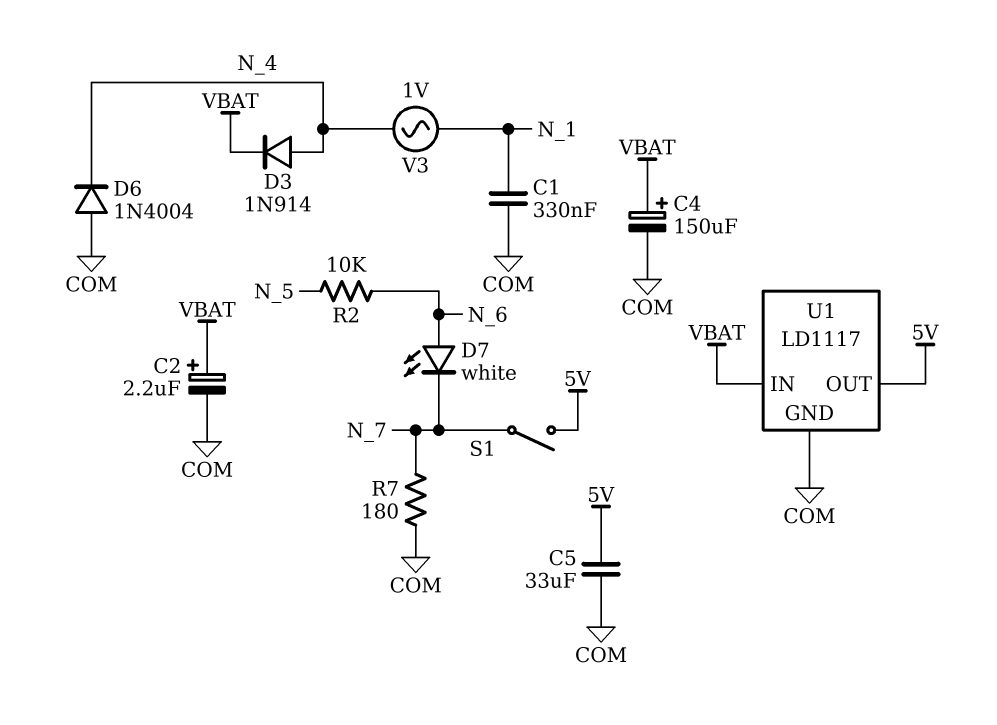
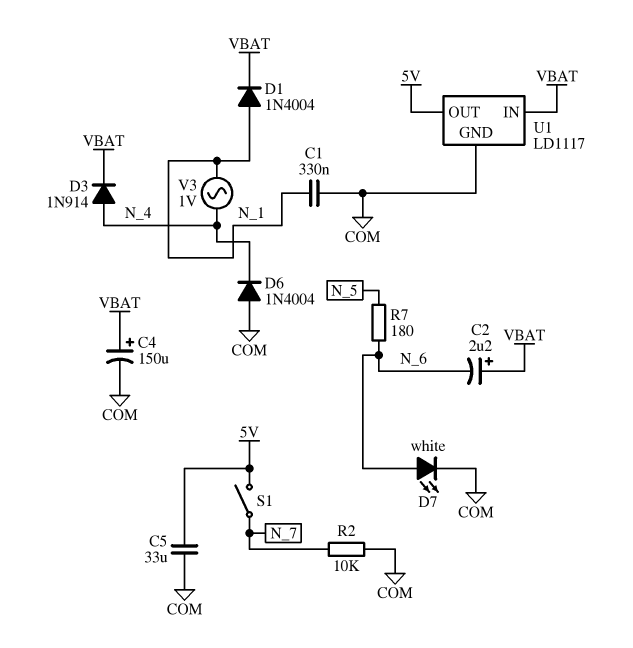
C2: 2.2uF (plus VBAT, minus COM) -> 2.2uF (plus VBAT, minus N_6)
D1: none -> diode 1N4004 (A N_1, K VBAT)
D7: LED white (A N_6, K N_7) -> LED white (A N_6, K COM)
R2: 10k (N_5, N_6) -> 10k (COM, N_7)
R7: 180 (COM, N_7) -> 180 (N_5, N_6)

